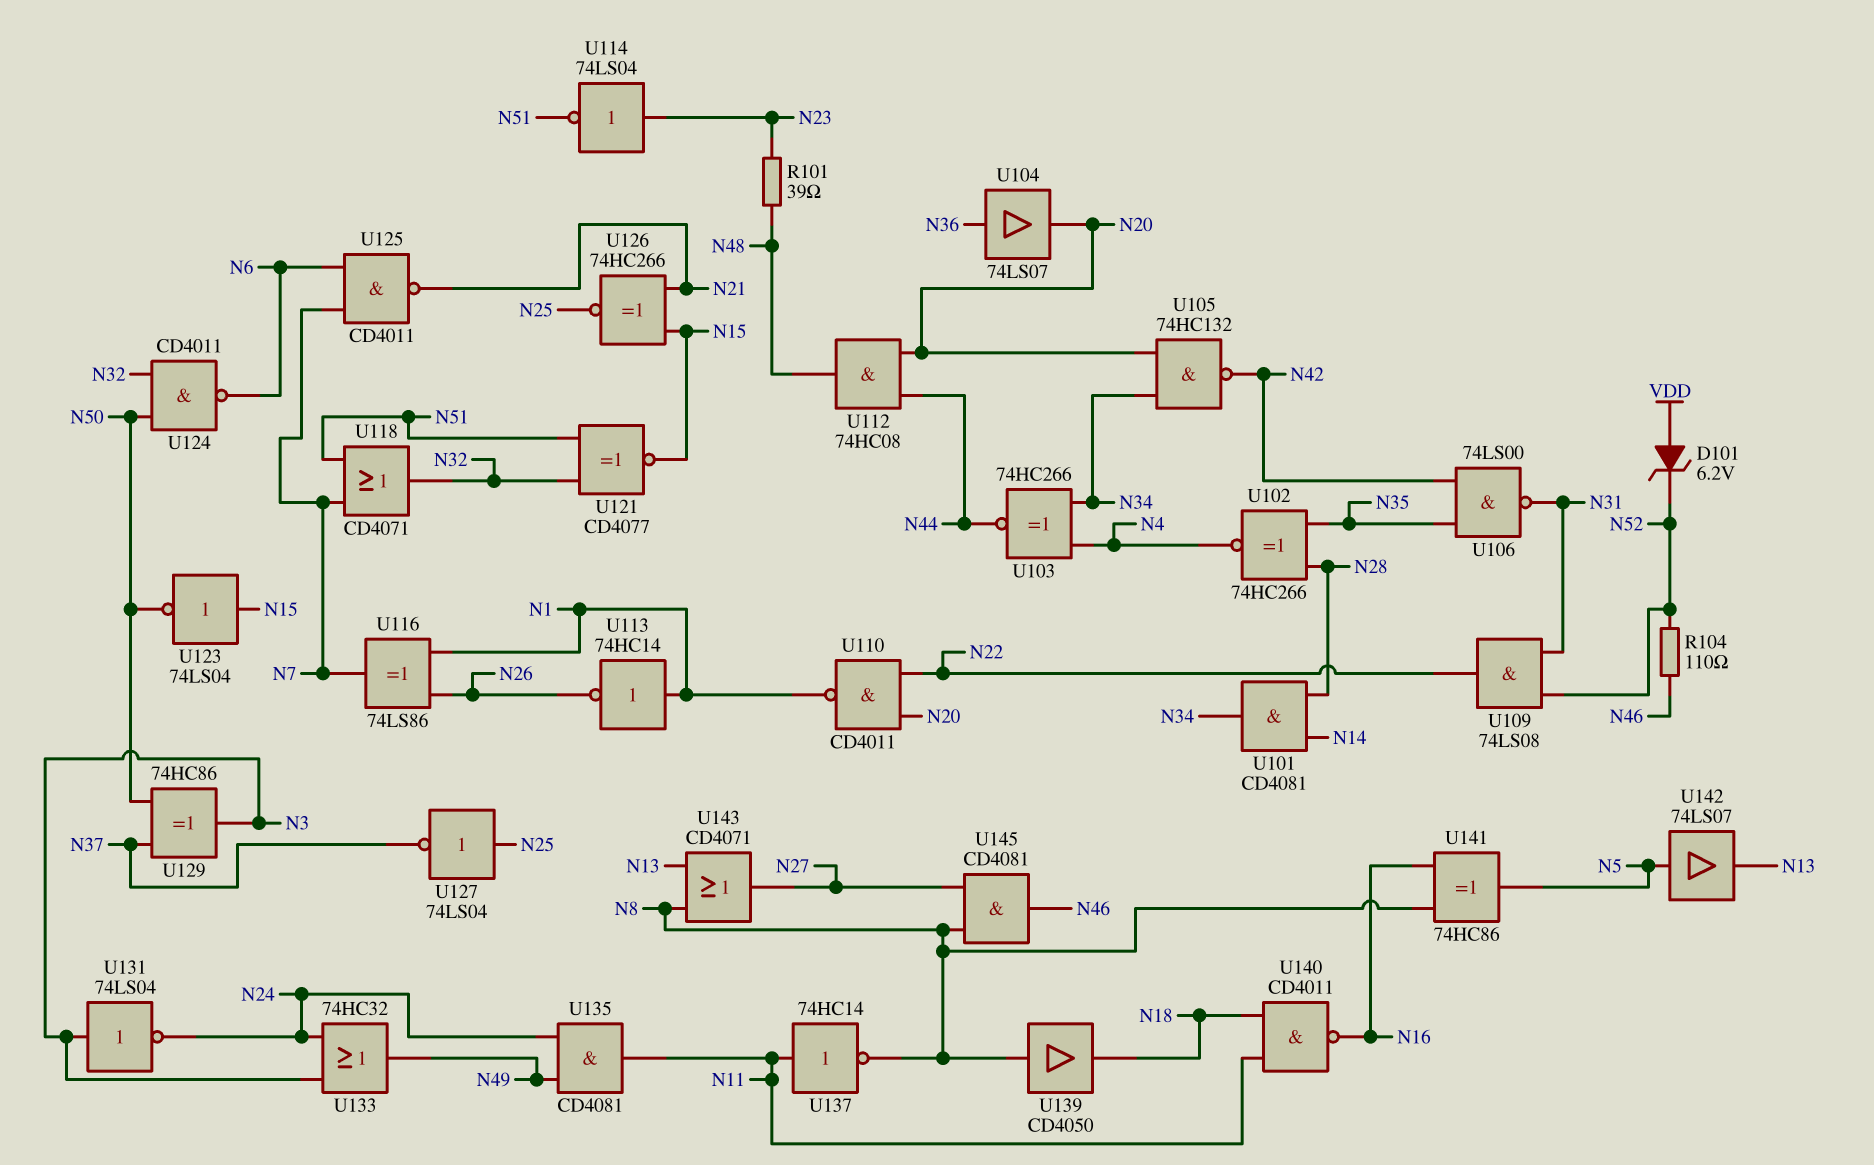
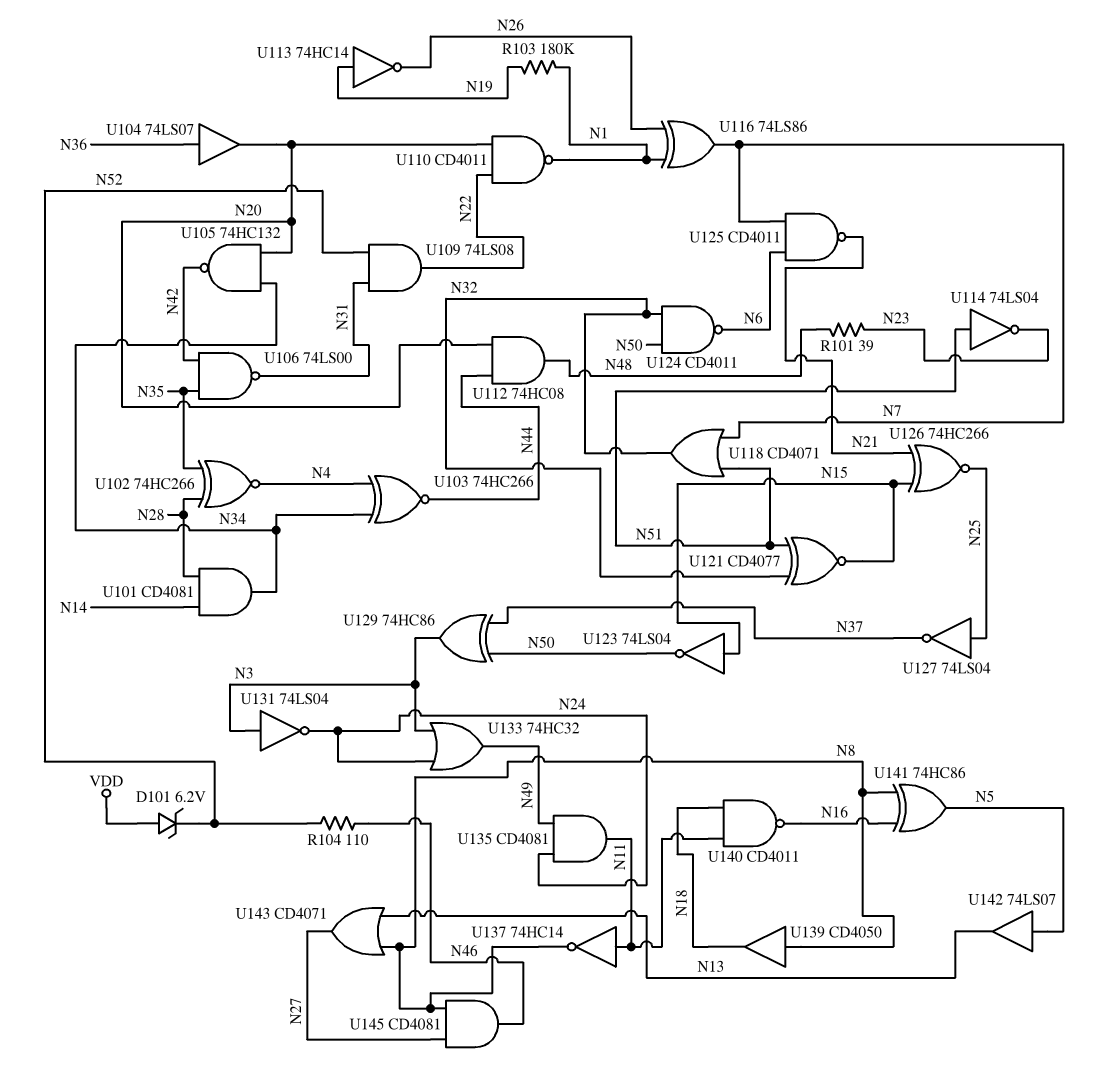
R103: none -> 180k (N1, N19)
U113: NOT 74HC14 (in N1, out N26) -> NOT 74HC14 (in N19, out N26)
U114: NOT 74LS04 (in N23, out N51) -> NOT 74LS04 (in N51, out N23)

